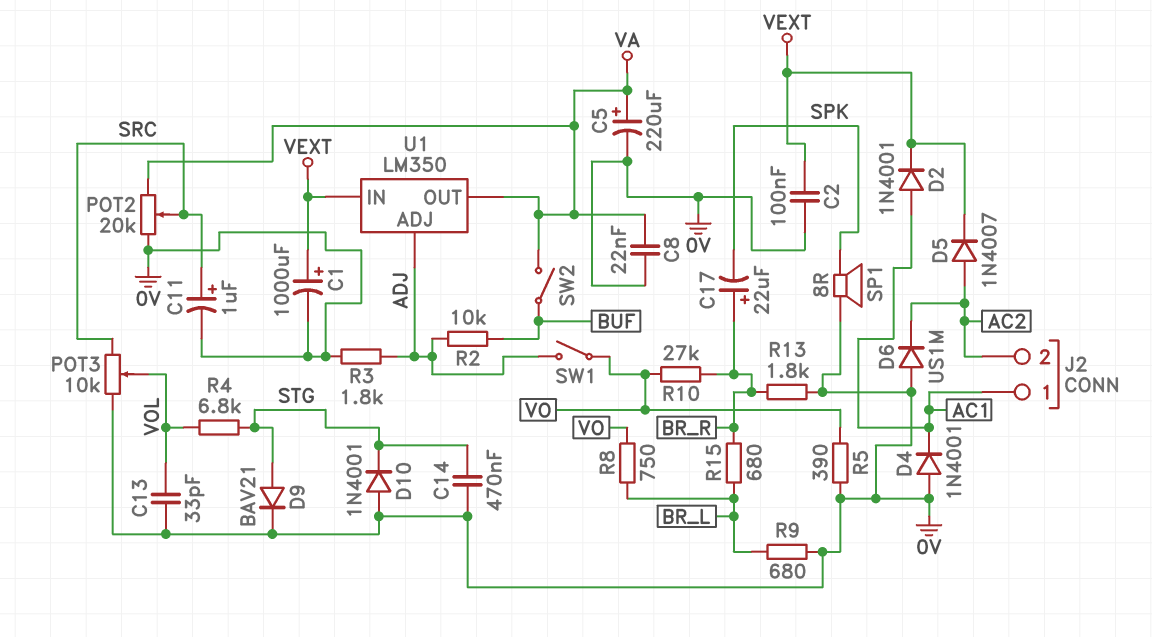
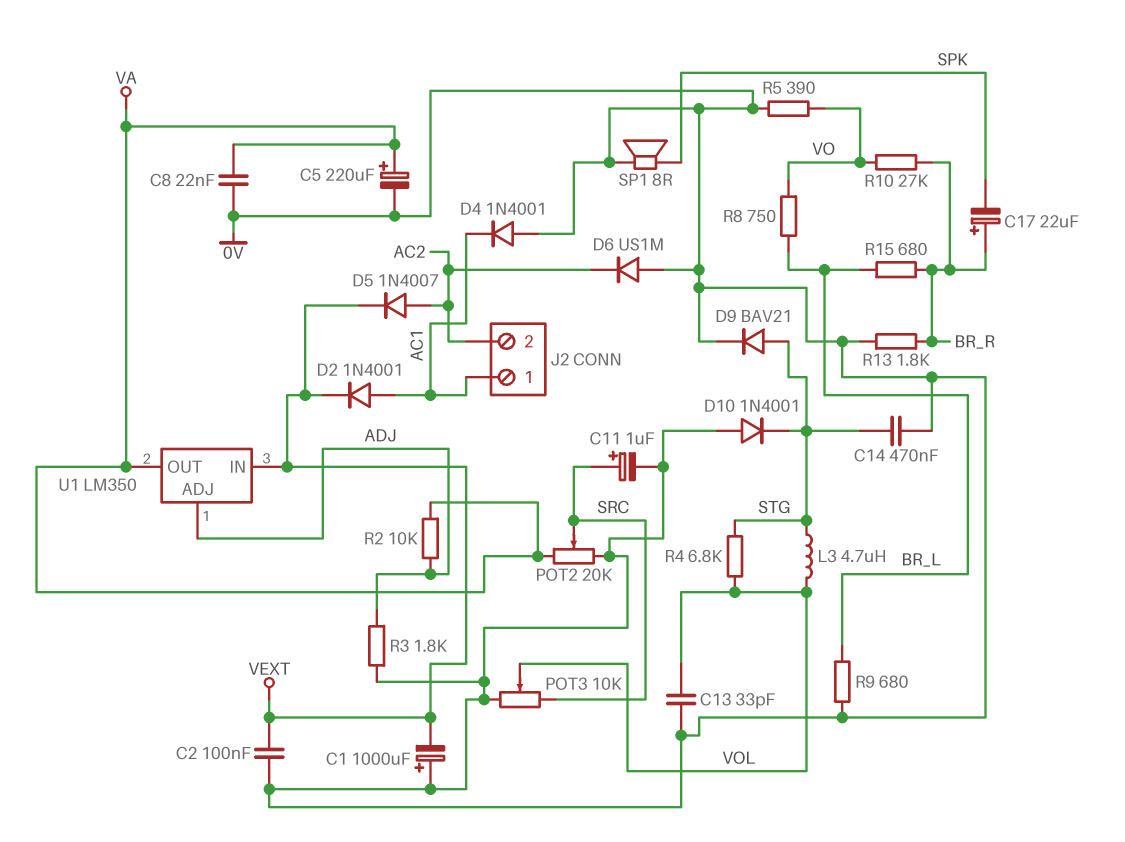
C1: 1000uF (plus VEXT, minus 0V) -> 1000uF (plus 0V, minus VEXT)
L3: none -> 4.7uH (STG, VOL)
R2: 10k (ADJ, BUF) -> 10k (ADJ, VA)
SW1: switch (ADJ, VO) -> none
SW2: switch (BUF, VA) -> none

